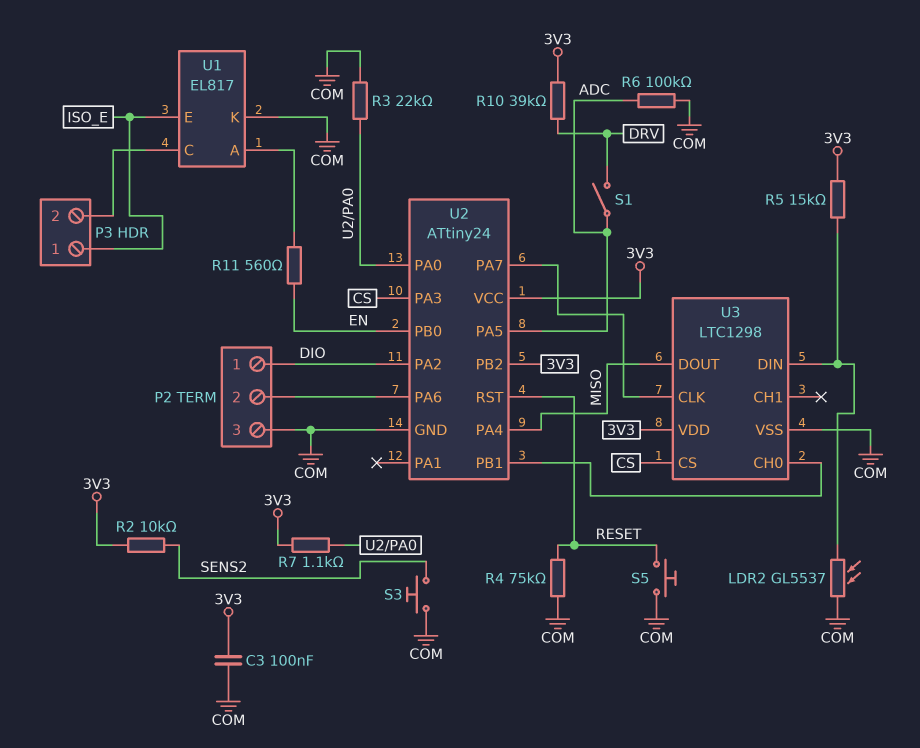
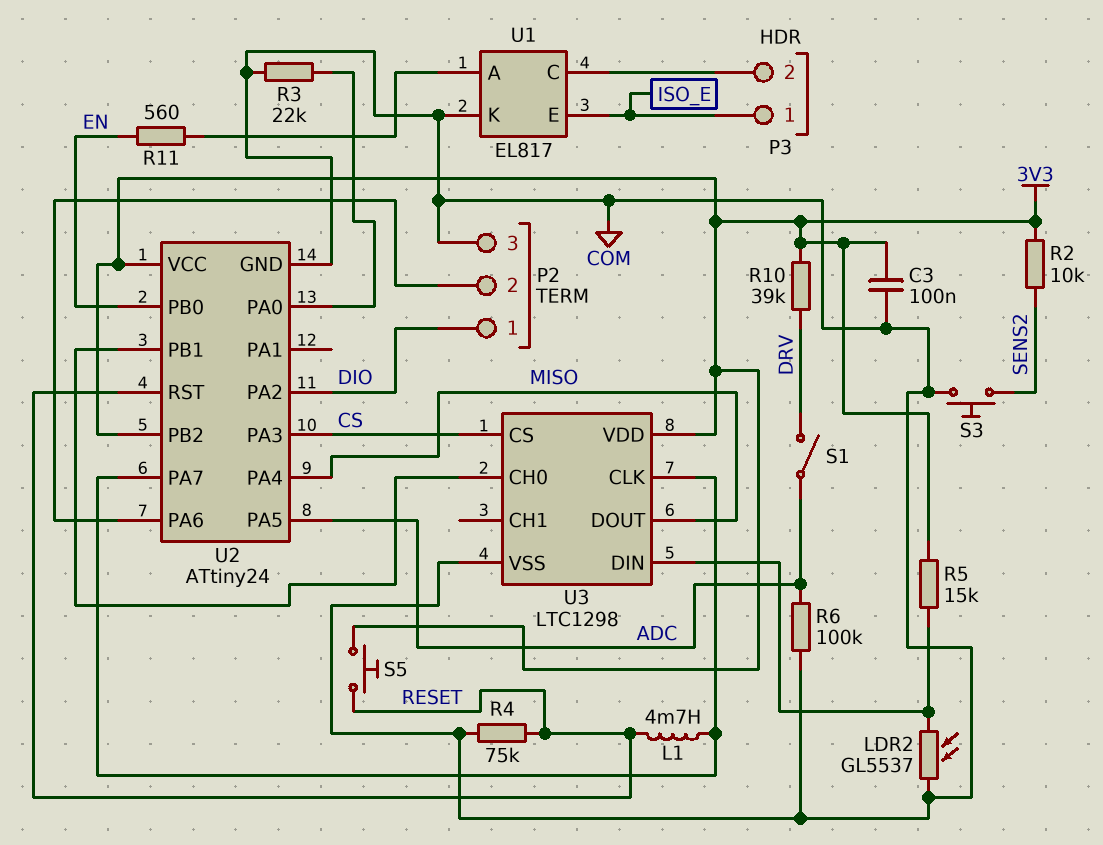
L1: none -> 4.7mH (RESET, U2/PA7)
R7: 1.1k (3V3, U2/PA0) -> none
S5: button (COM, RESET) -> button (3V3, RESET)

